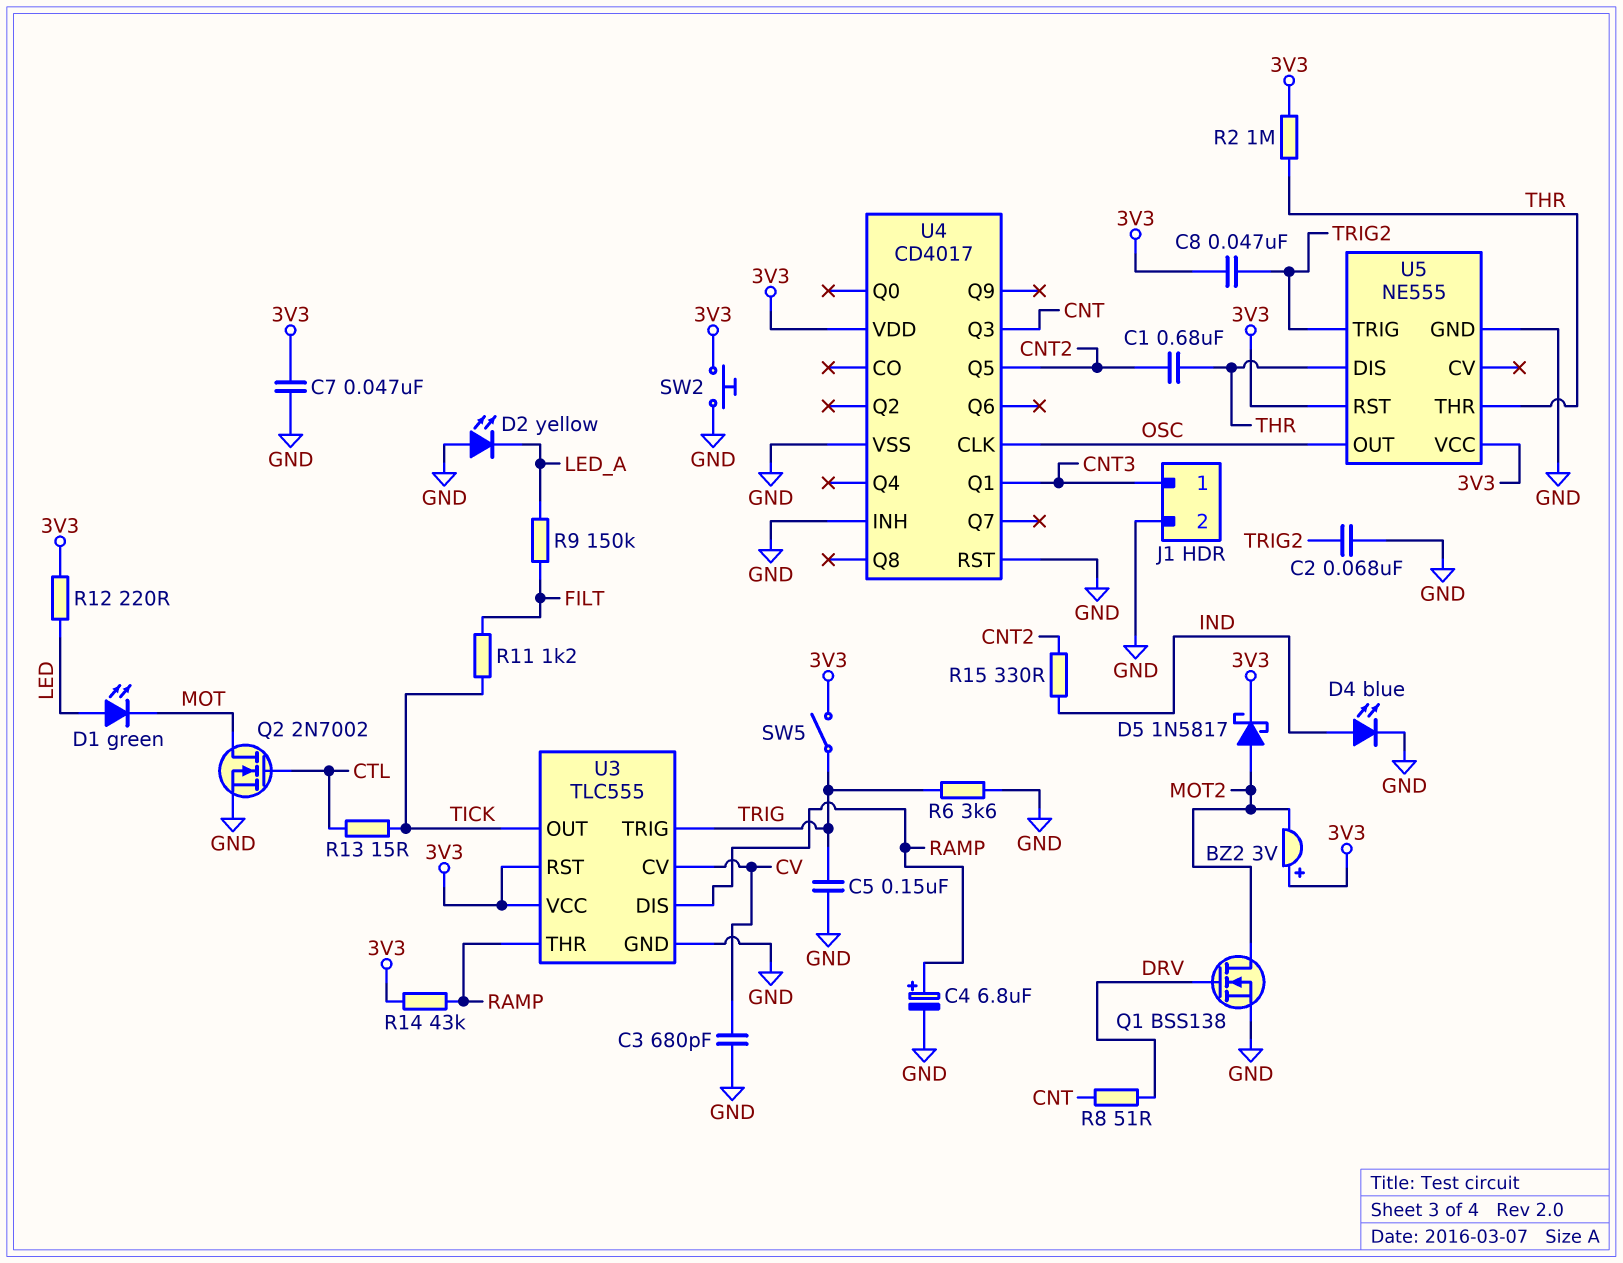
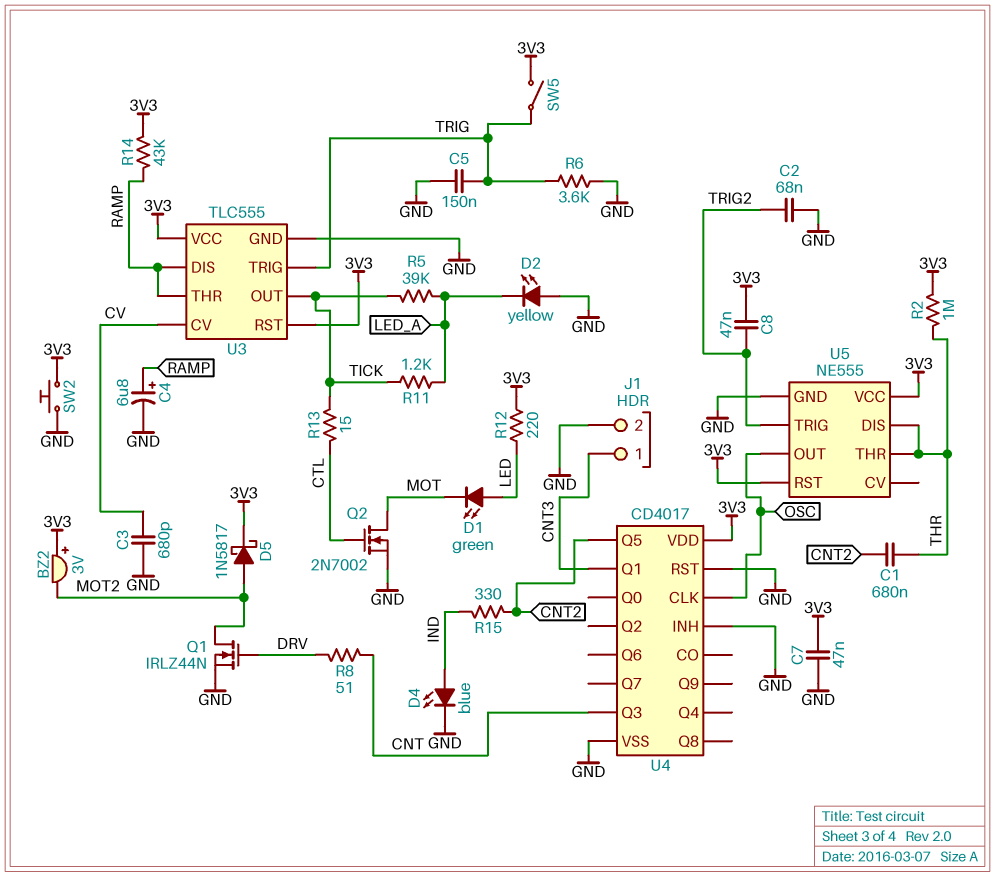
Q1: NMOS BSS138 (G DRV, D MOT2, S GND) -> NMOS IRLZ44N (G DRV, D MOT2, S GND)
R5: none -> 39k (LED_A, TICK)
R9: 150k (FILT, LED_A) -> none
R11: 1.2k (FILT, TICK) -> 1.2k (LED_A, TICK)

